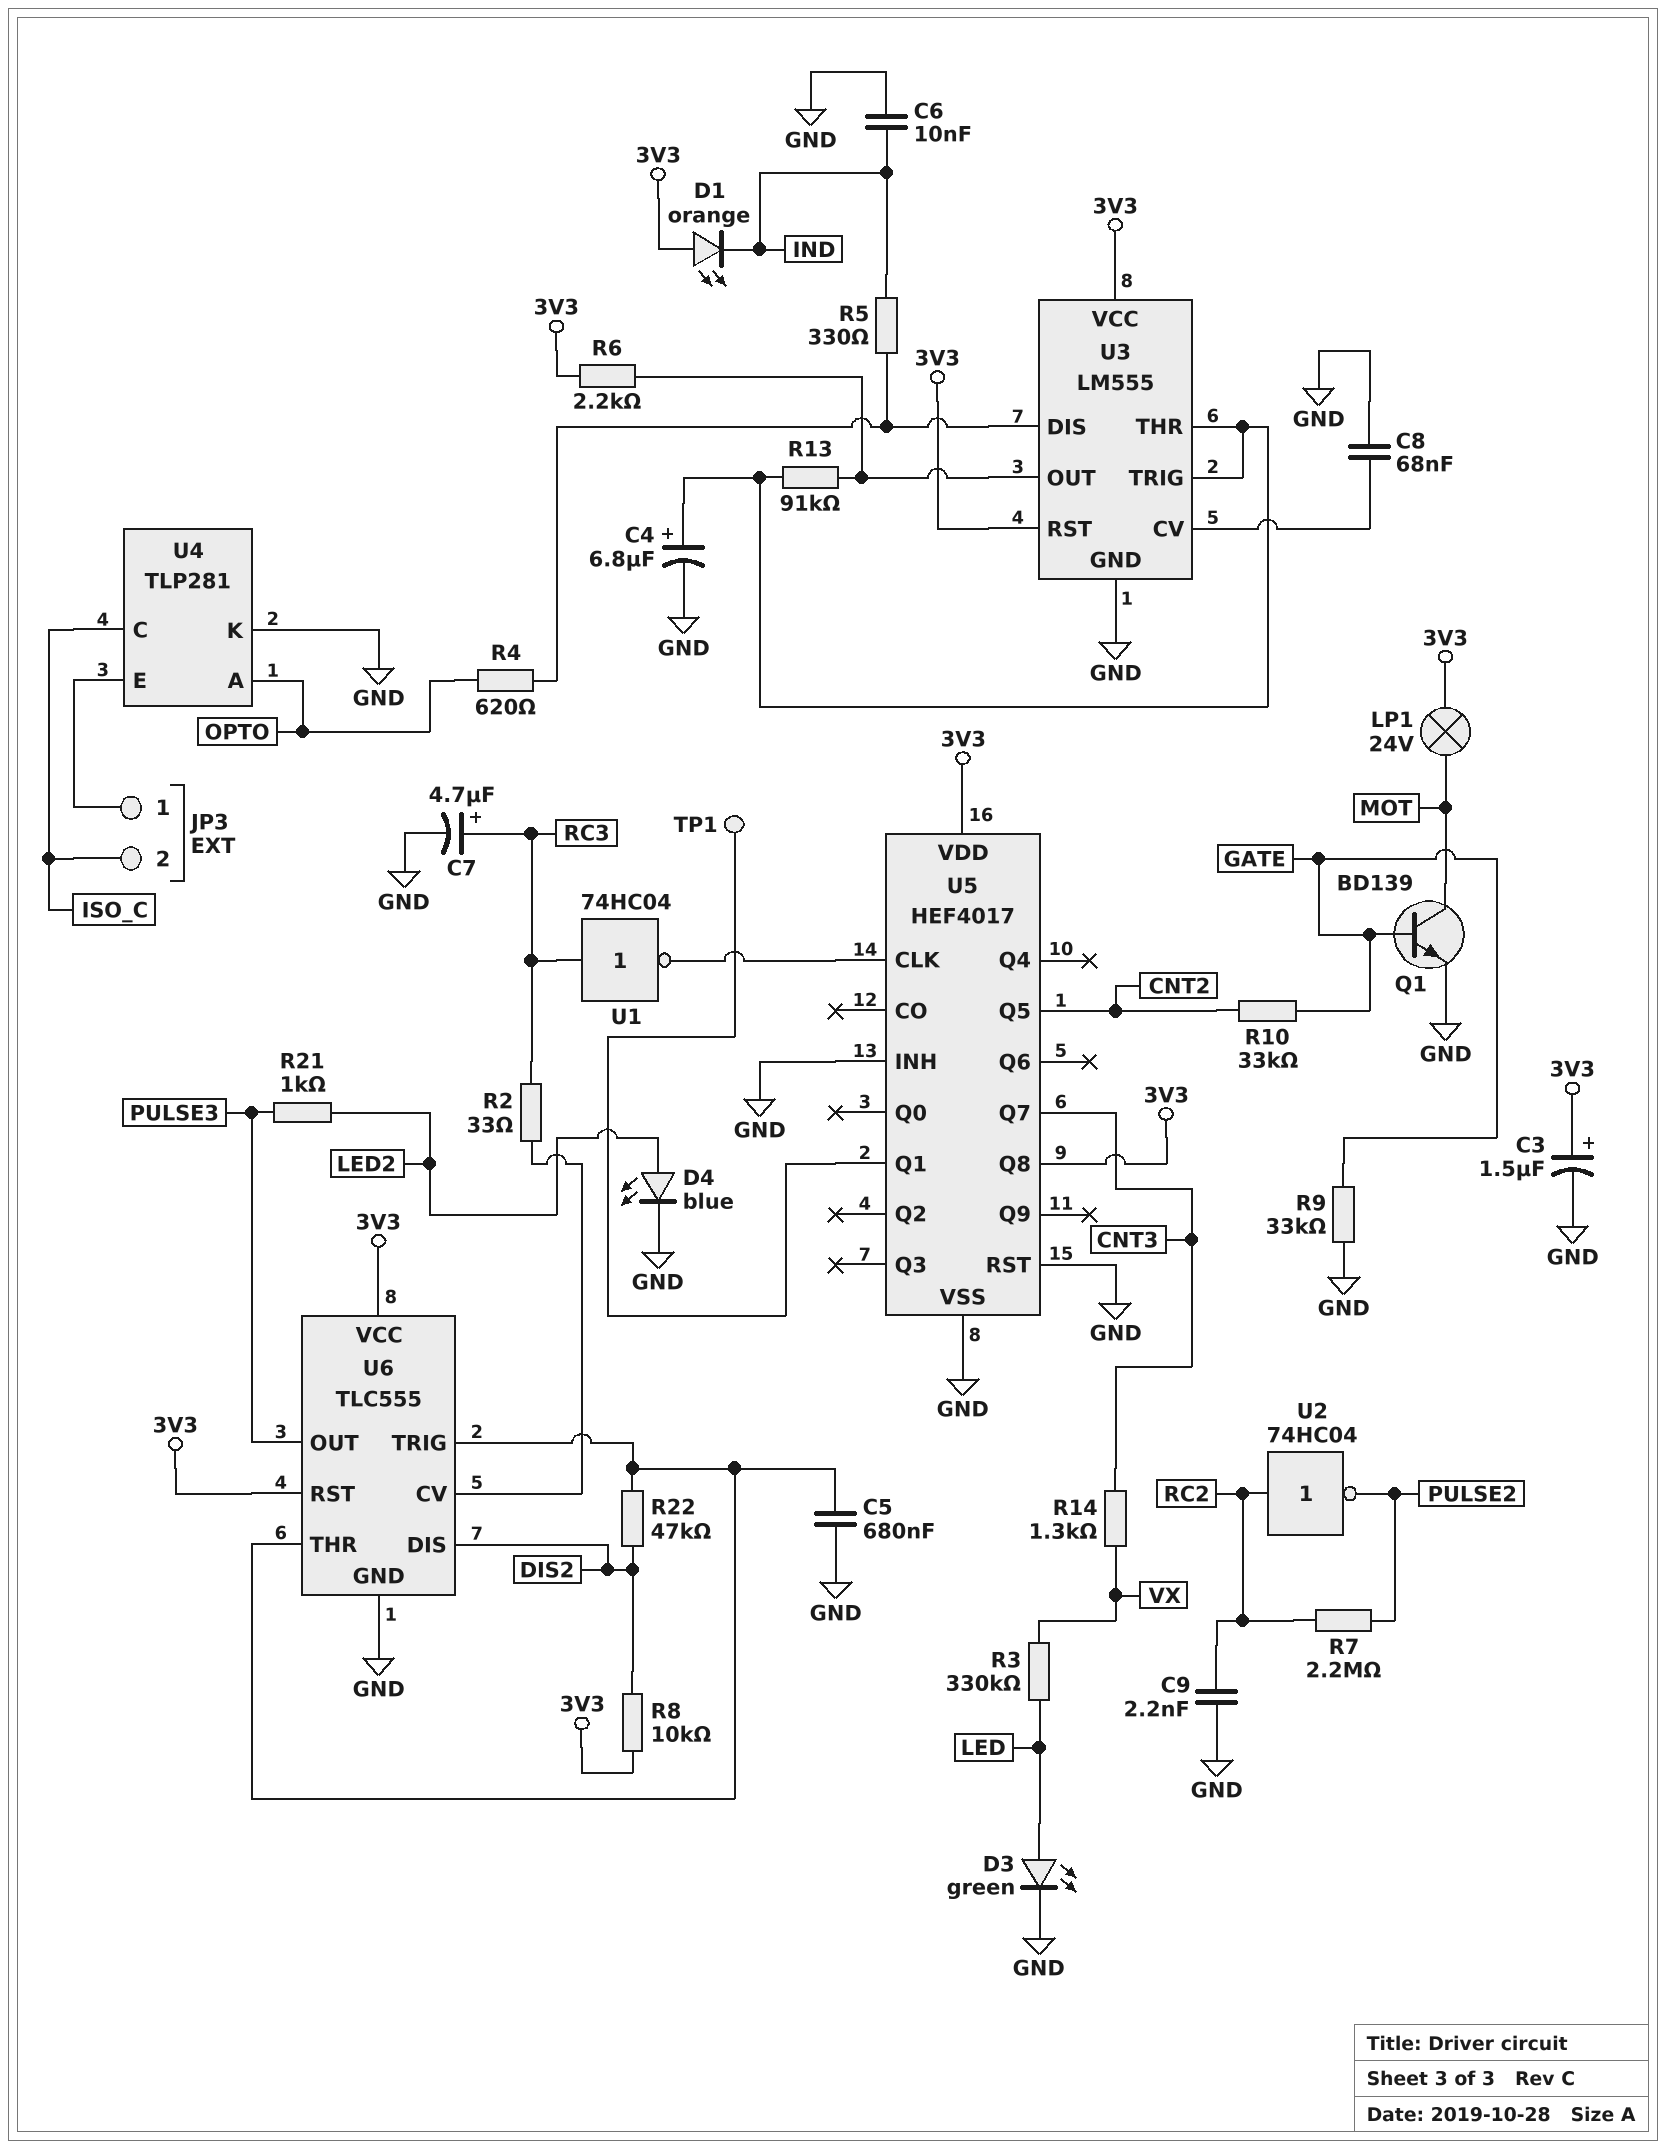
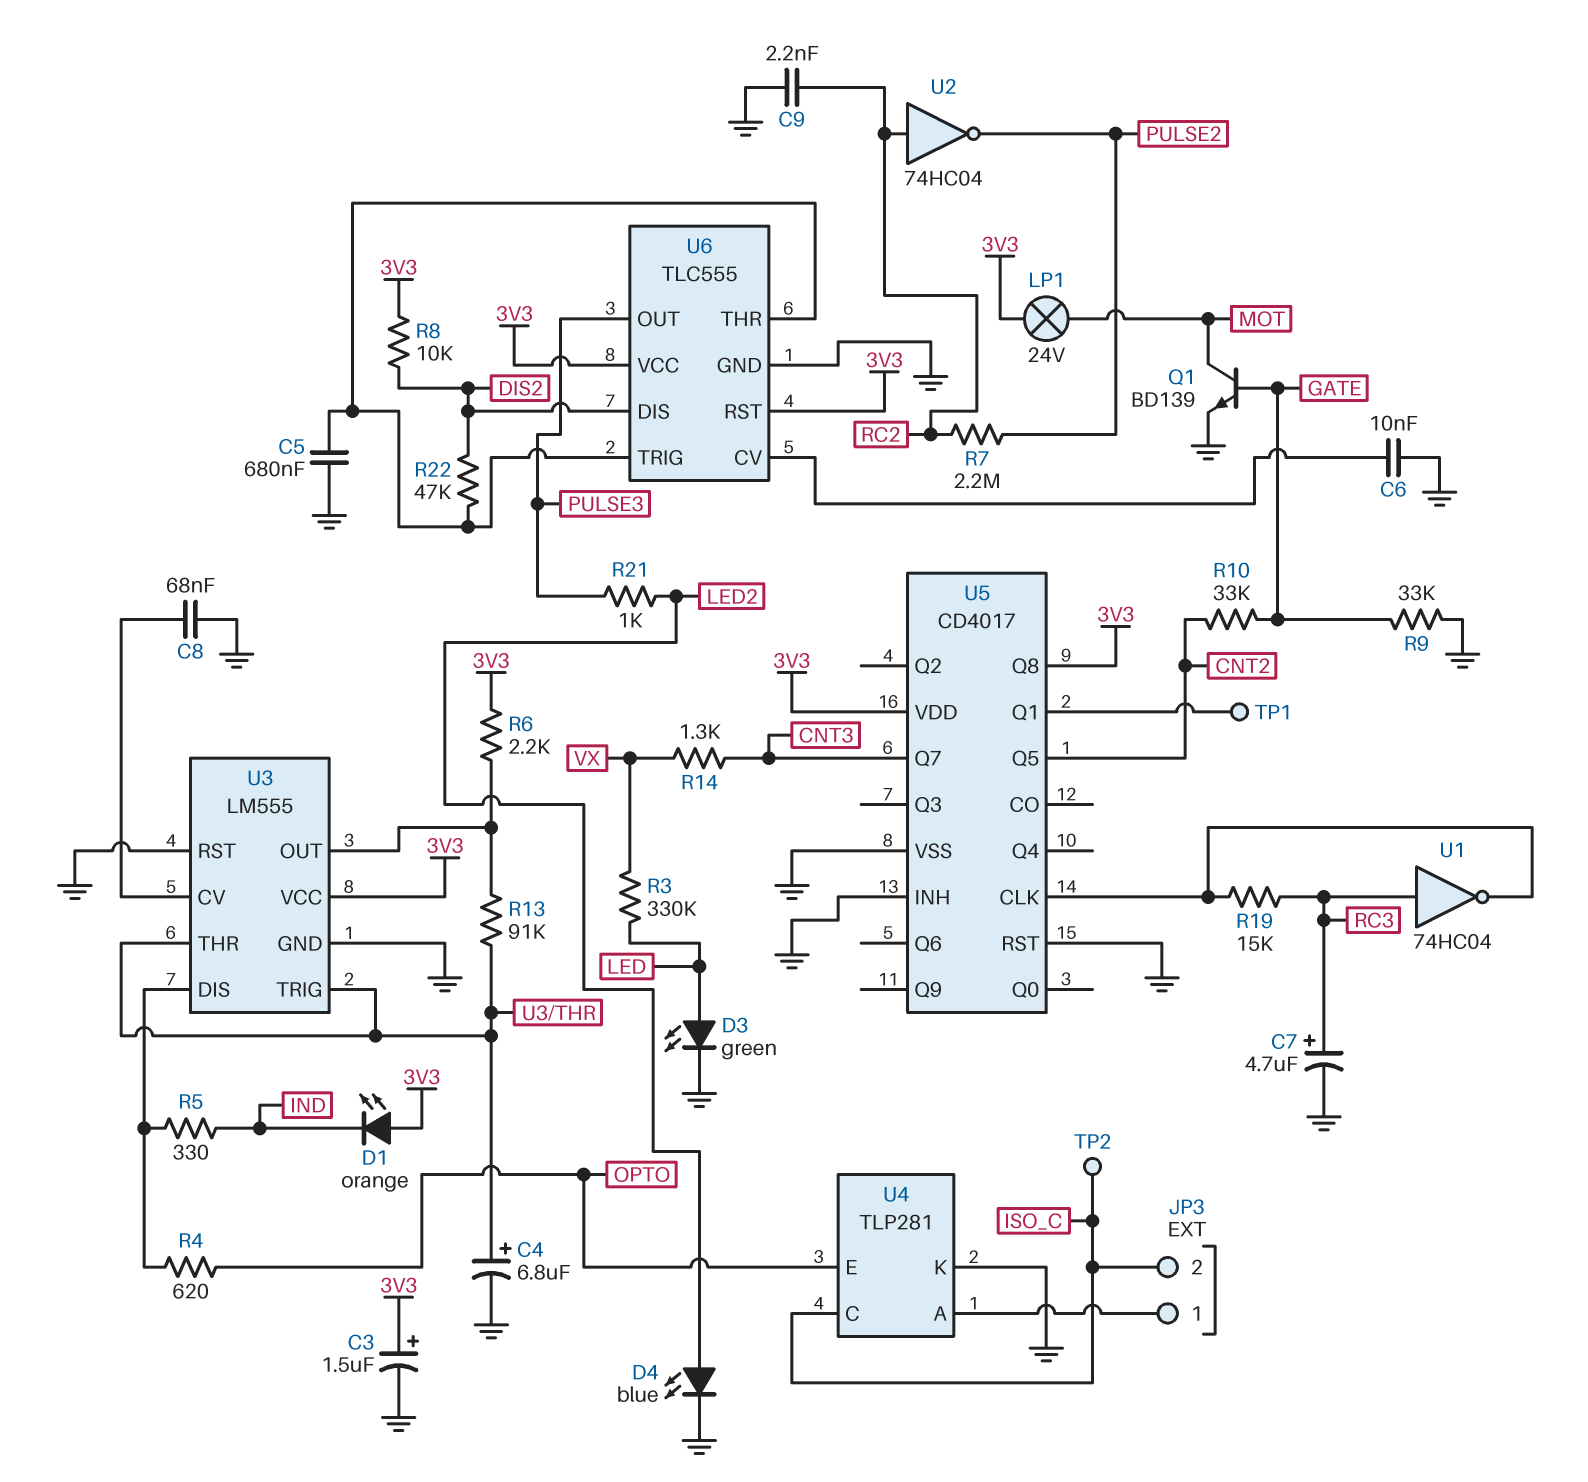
C6: 10nF (GND, IND) -> 10nF (GND, U6/CV)
R2: 33 (RC3, U6/CV) -> none
R19: none -> 15k (RC3, U5/CLK)
TP2: none -> test point (ISO_C)
U3 pin RST: 3V3 -> GND
U4 pin A: OPTO -> JP3/1
U4 pin E: JP3/1 -> OPTO
U5: HEF4017 -> CD4017

